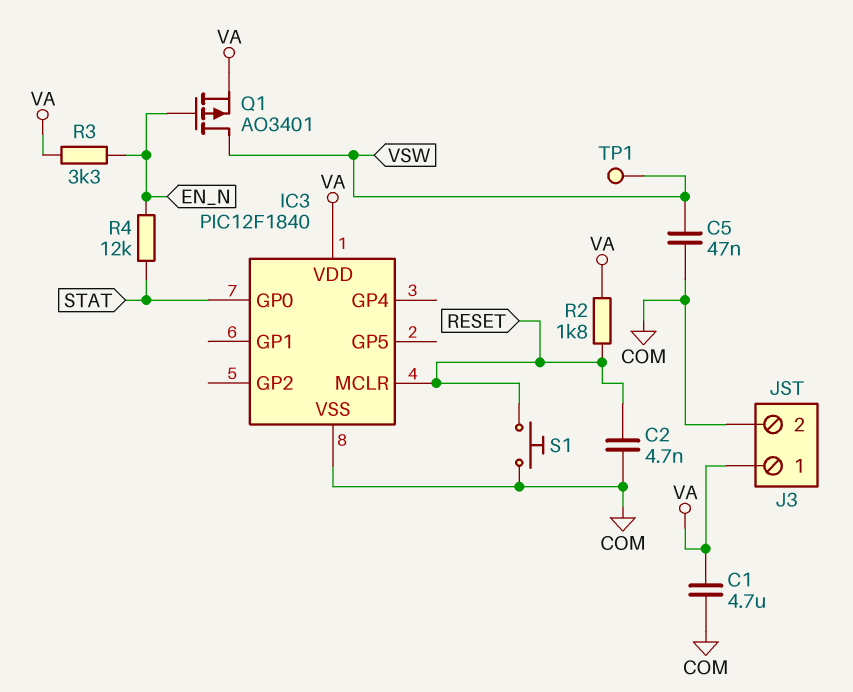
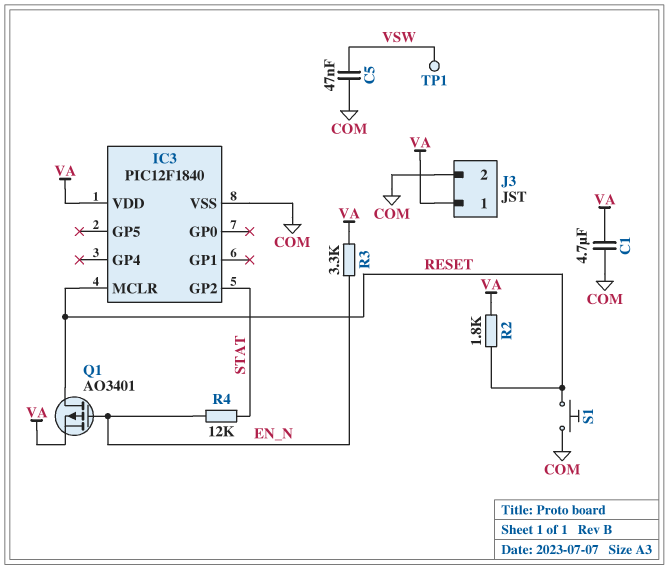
C2: 4.7nF (COM, RESET) -> none
IC3 pin GP0: STAT -> none
IC3 pin GP2: none -> STAT
Q1: PMOS AO3401 (G EN_N, D VSW, S VA) -> PMOS AO3401 (G EN_N, D RESET, S VA)

